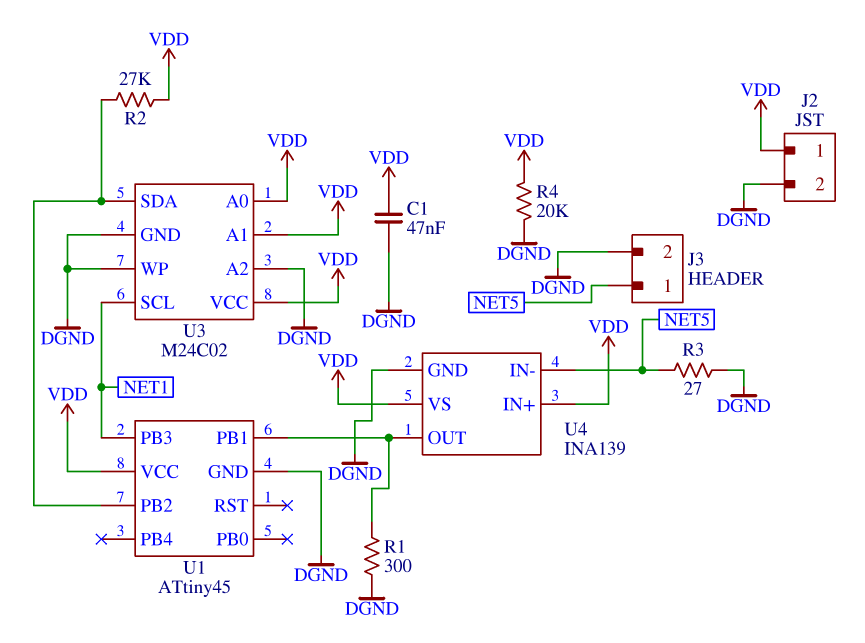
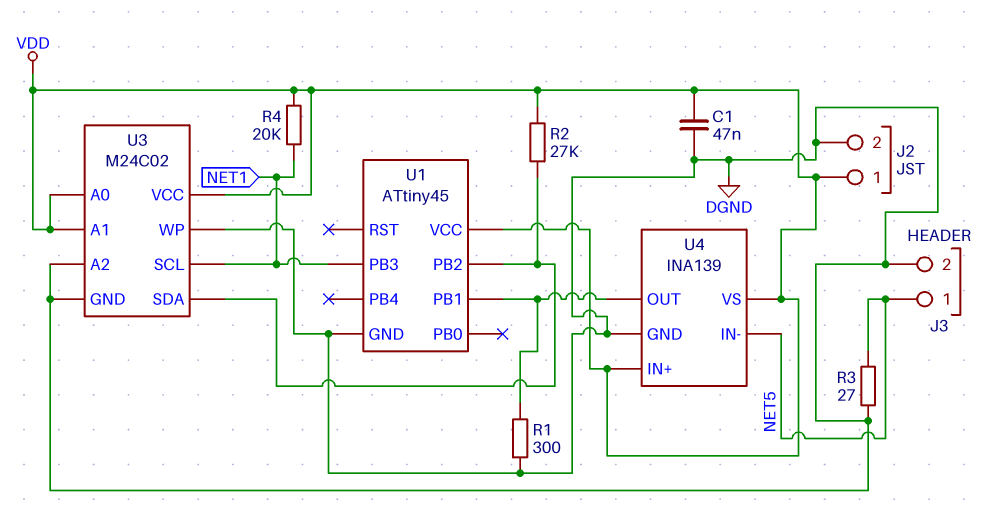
R4: 20k (DGND, VDD) -> 20k (NET1, VDD)

